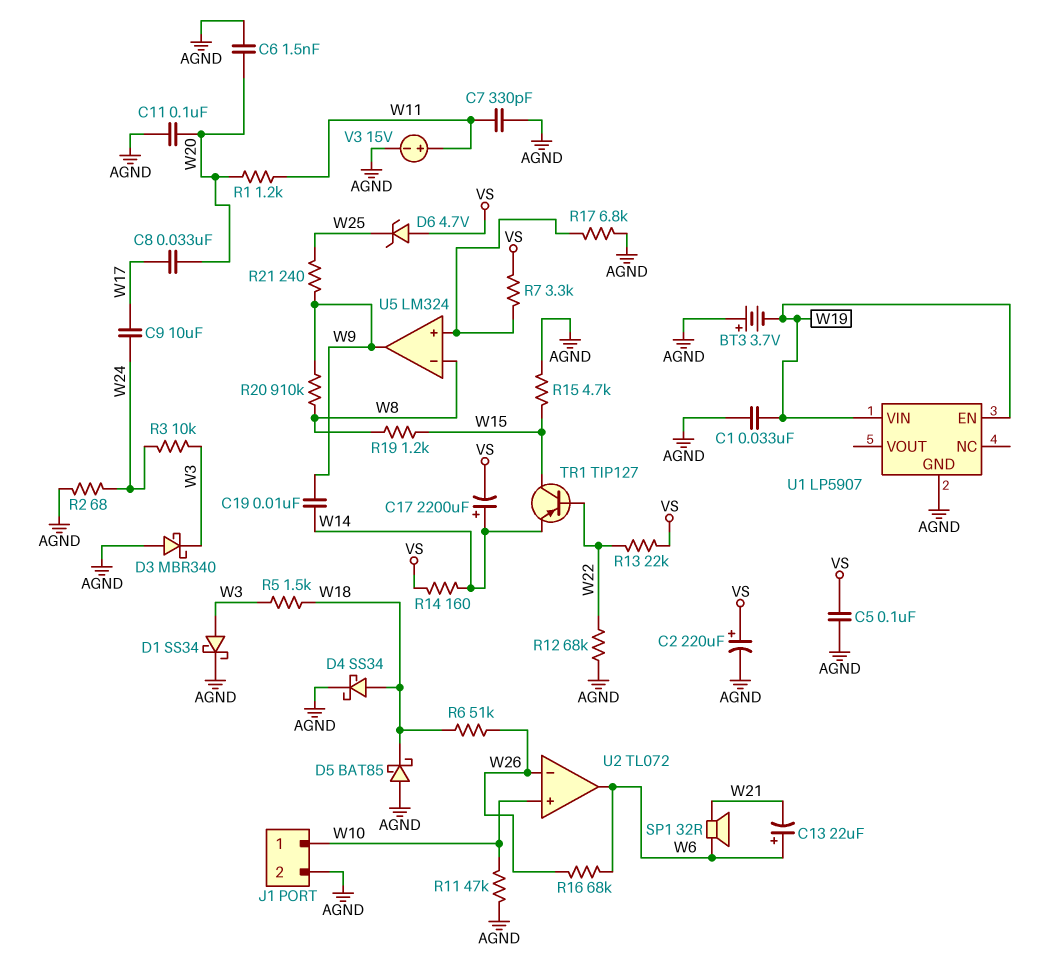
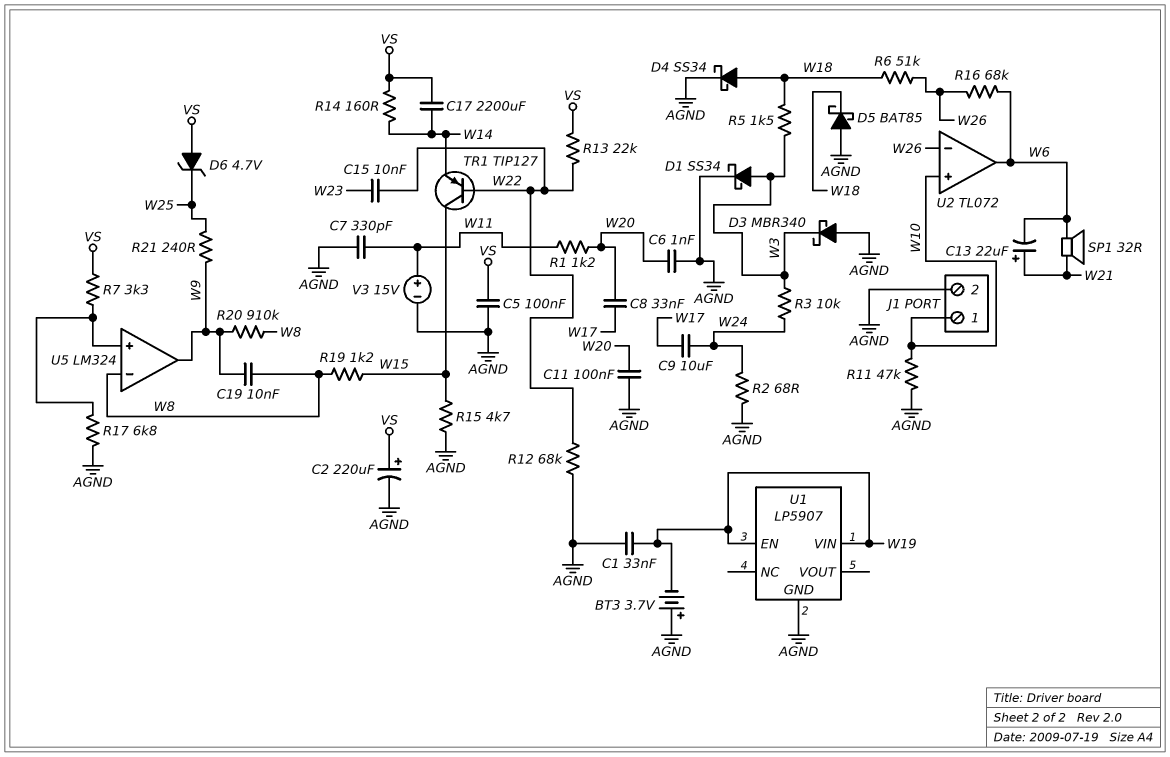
C6: 1.5nF (AGND, W20) -> 1nF (AGND, W20)
C13: 22uF (plus W6, minus W21) -> 22uF (plus W21, minus W6)
C15: none -> 10nF (W22, W23)
C17: 2200uF (plus W14, minus VS) -> 2200uF (VS, W14)
C19: 10nF (W9, W14) -> 10nF (W8, W9)

